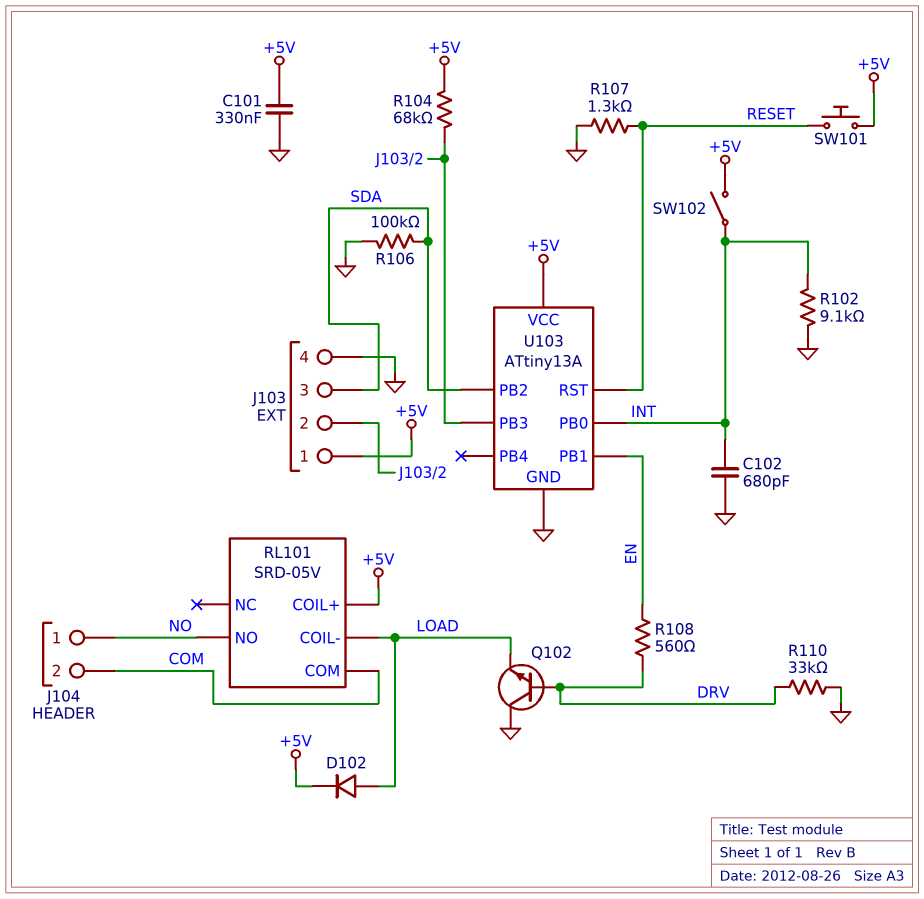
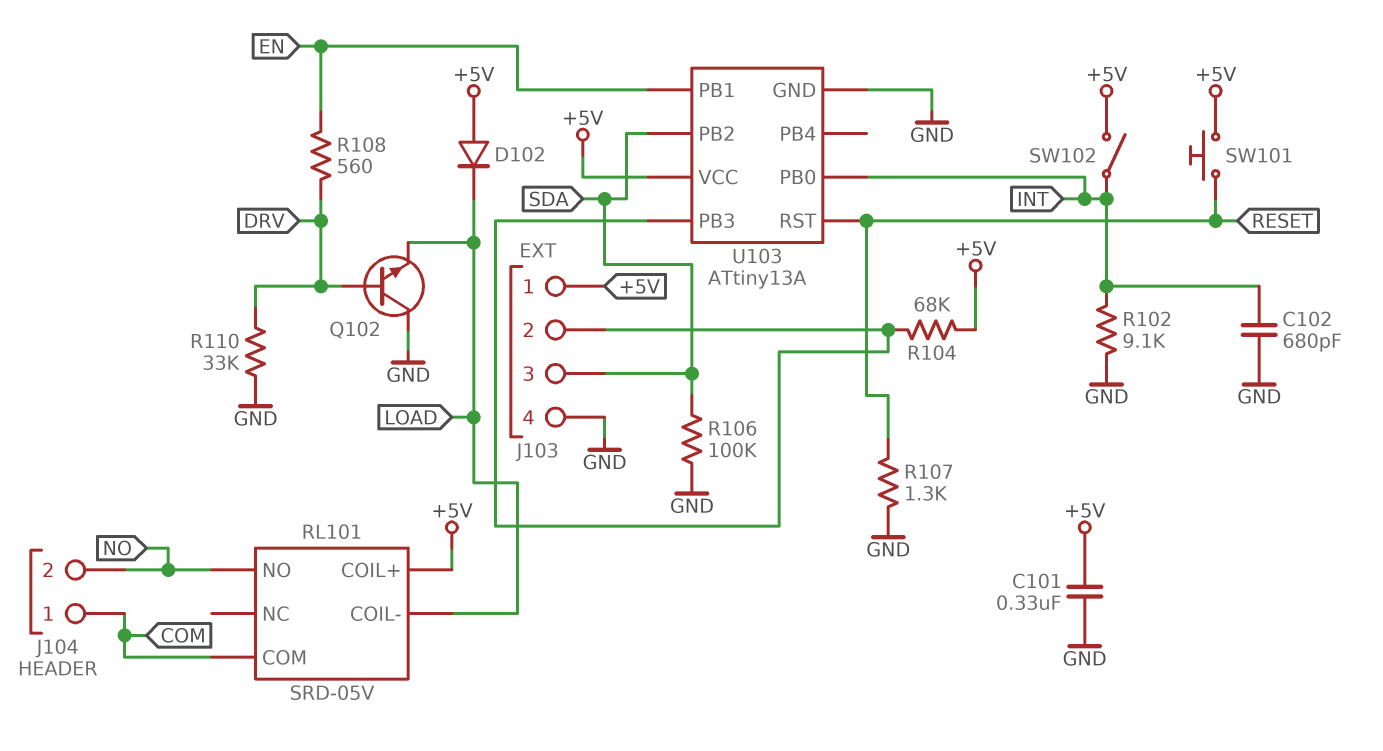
D102: diode (A LOAD, K +5V) -> diode (A +5V, K LOAD)
J104 pin 1: NO -> COM
J104 pin 2: COM -> NO

